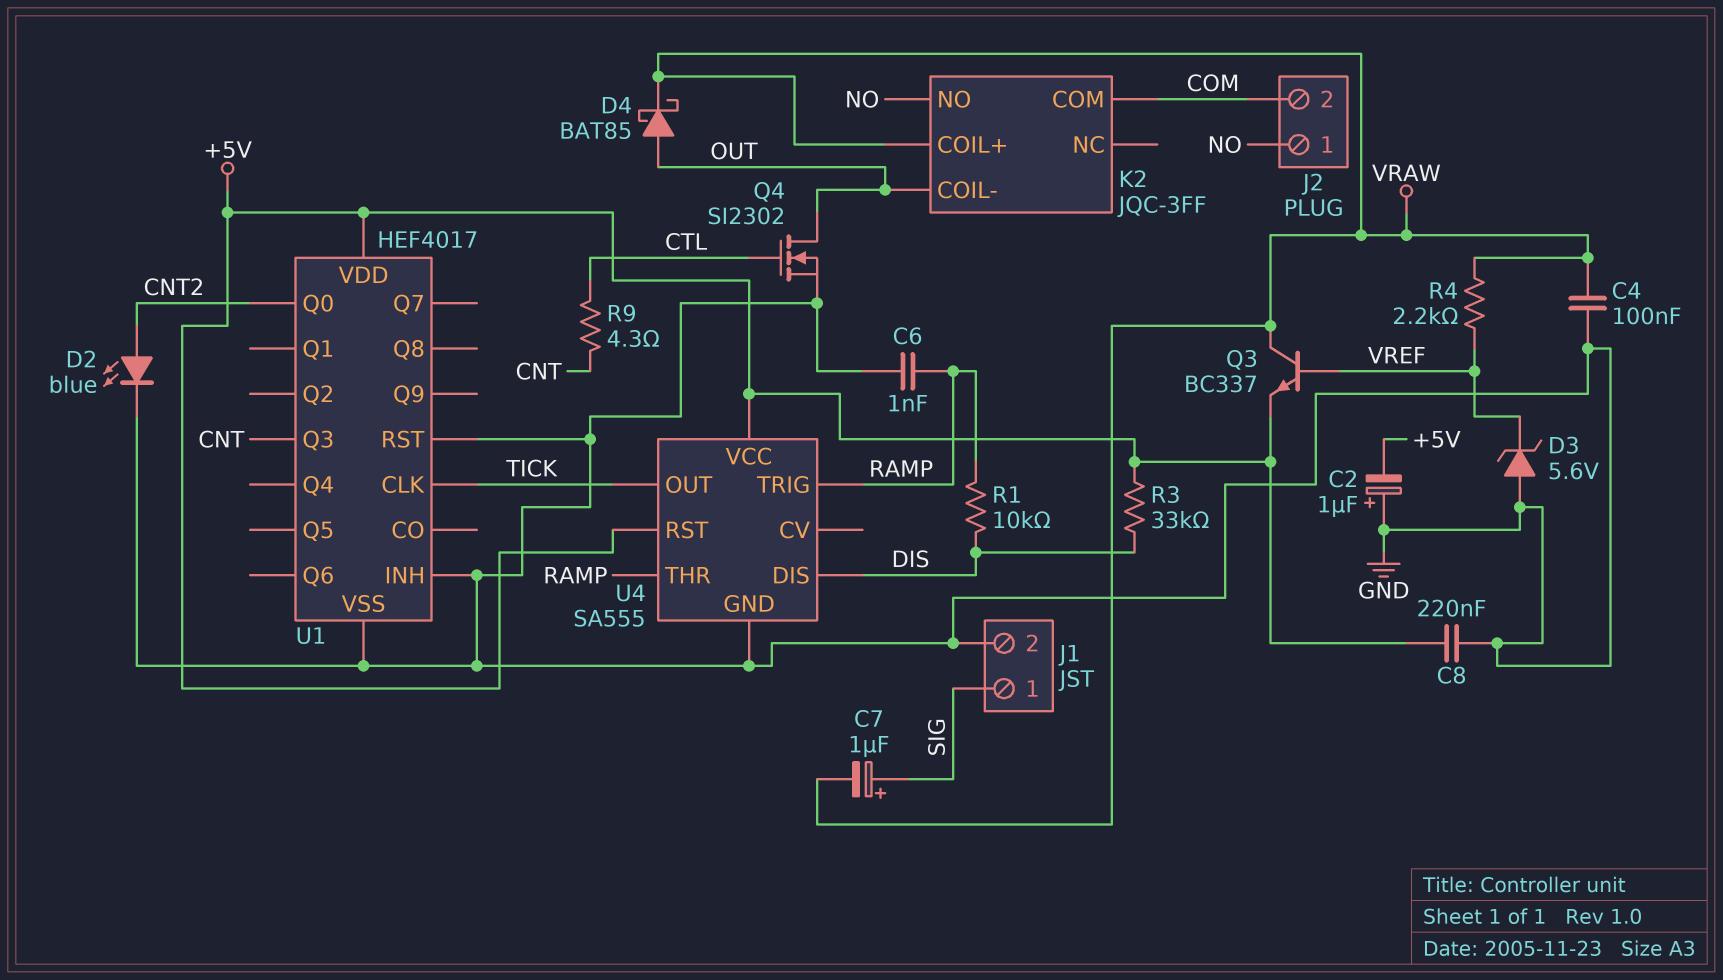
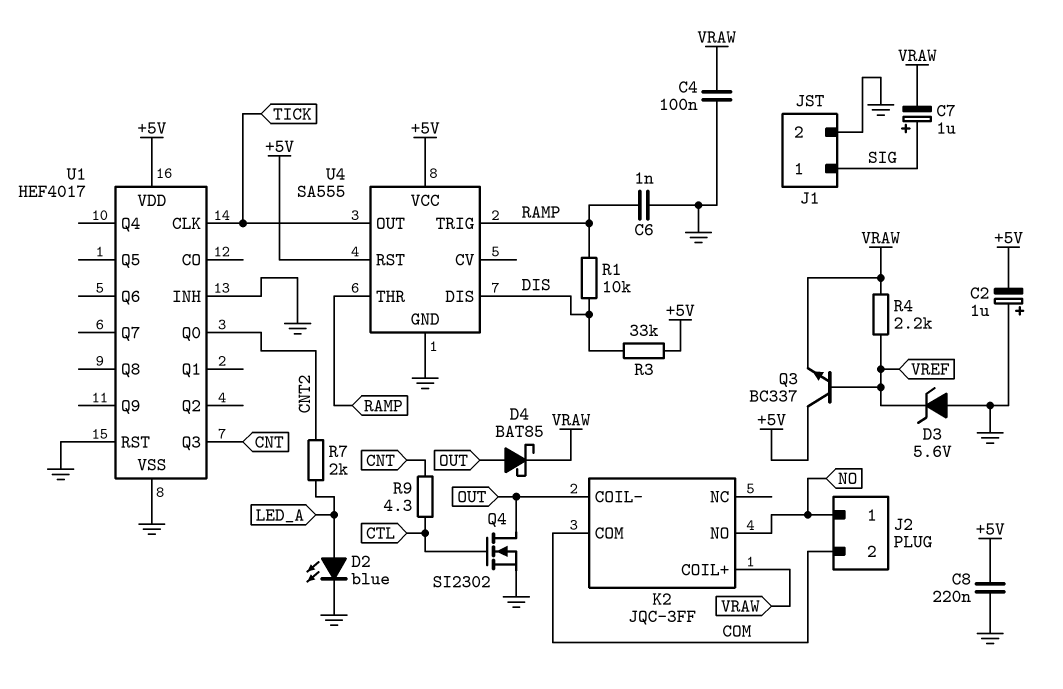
D2: LED blue (A CNT2, K GND) -> LED blue (A LED_A, K GND)
Q3: NPN BC337 (B VREF, C VRAW, E +5V) -> NPN BC337 (B VREF, C +5V, E VRAW)
R7: none -> 2k (CNT2, LED_A)

